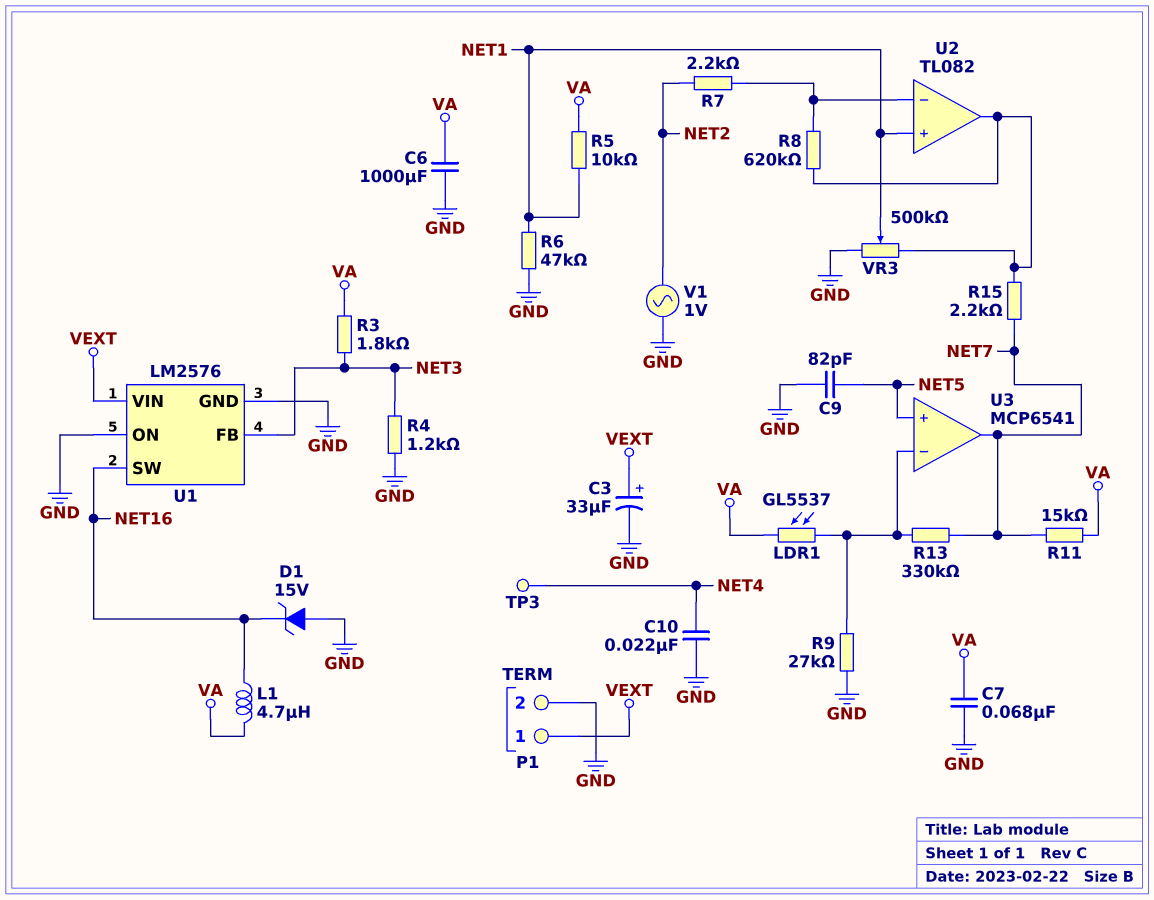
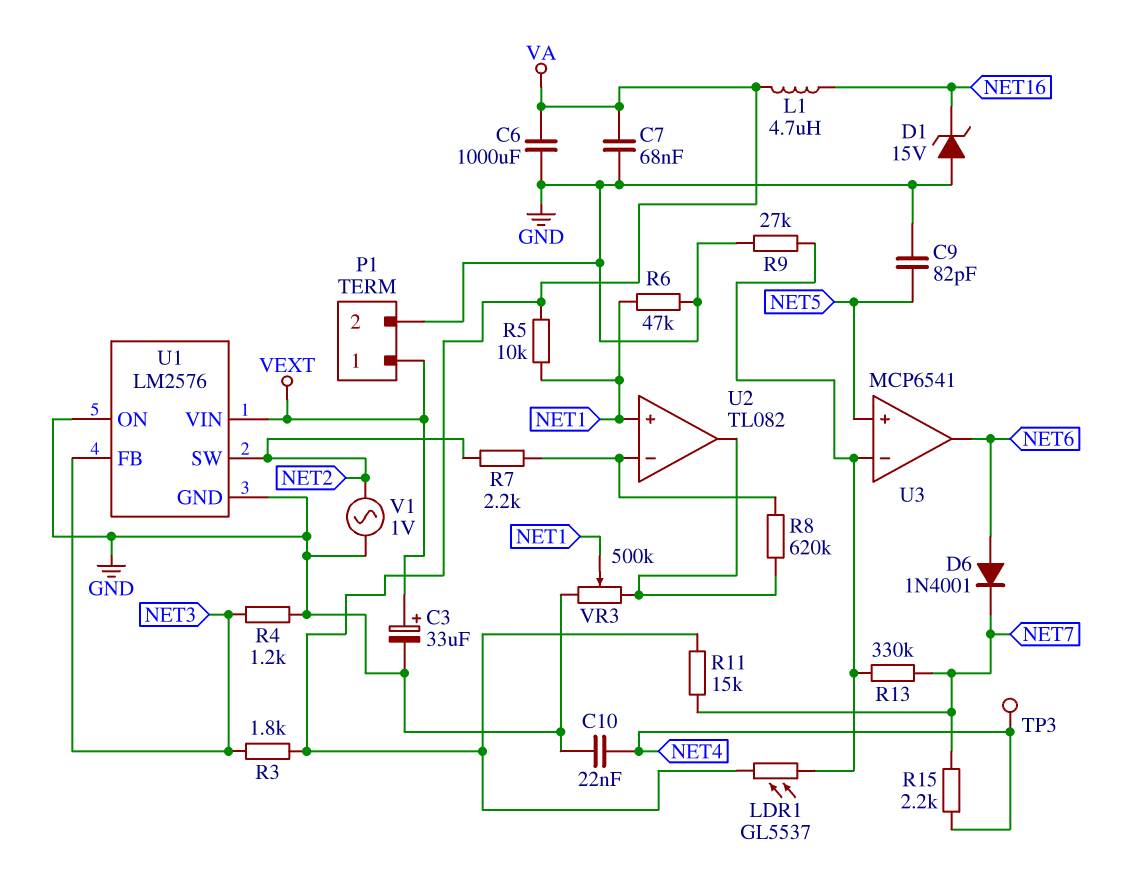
D6: none -> diode 1N4001 (A NET6, K NET7)
R15: 2.2k (NET7, U2/out) -> 2.2k (NET4, NET7)
U1 pin SW: NET16 -> NET2
U3 pin out: NET7 -> NET6

